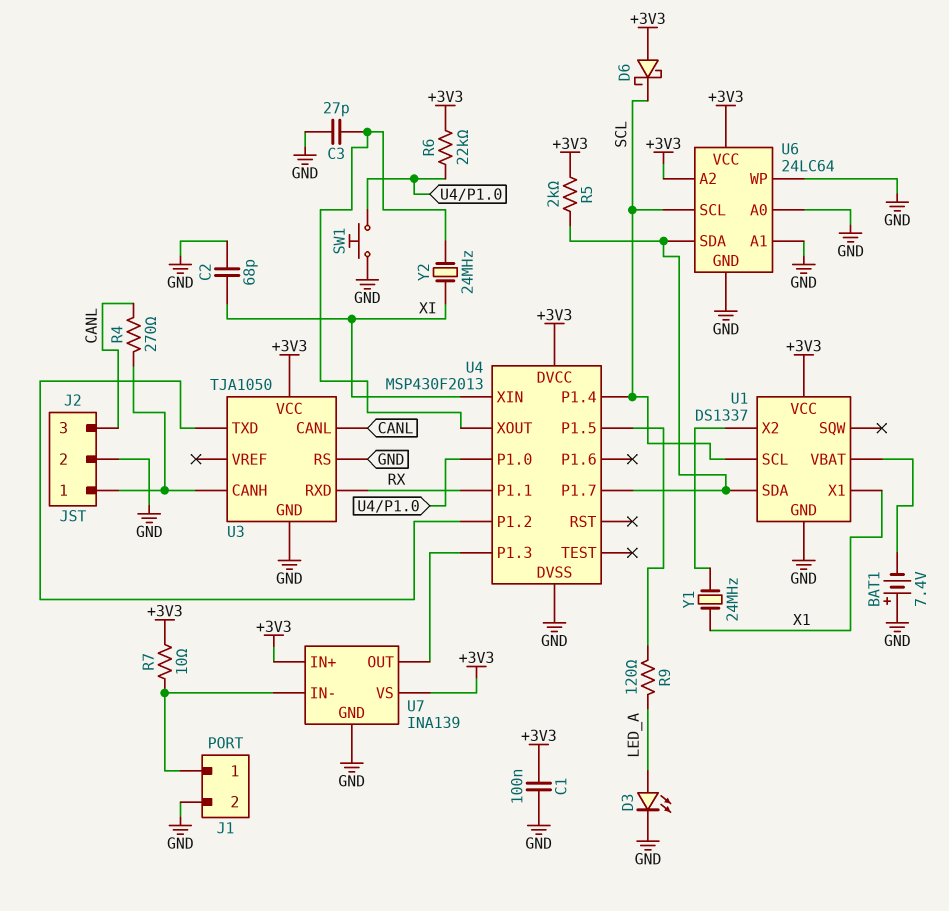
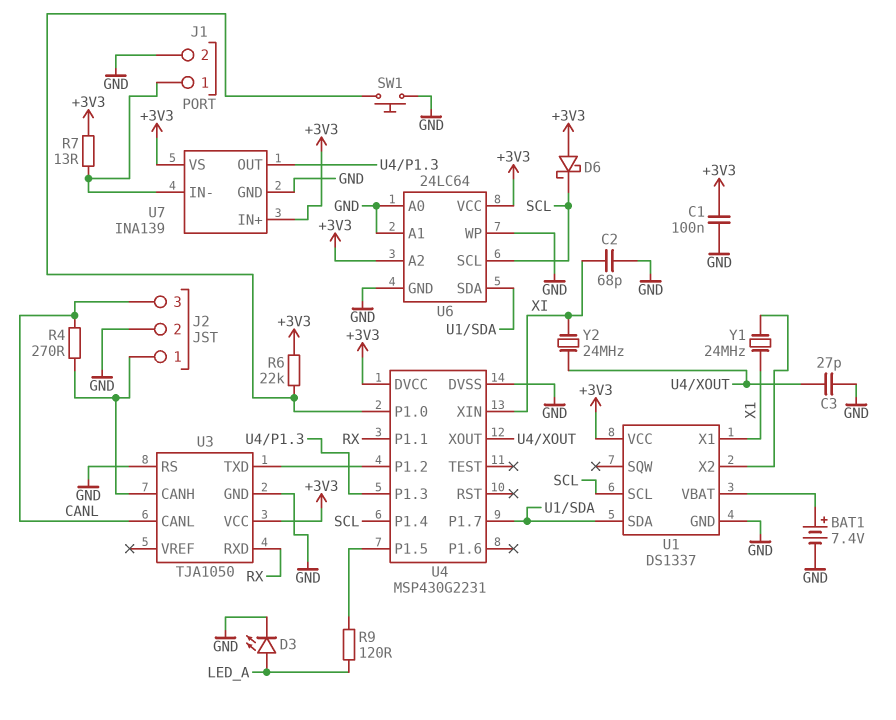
BAT1: 7.4V (plus GND, minus U1/VBAT) -> 7.4V (plus U1/VBAT, minus GND)
R5: 2k (+3V3, U1/SDA) -> none
R7: 10 (+3V3, J1/1) -> 13 (+3V3, J1/1)
U4: MSP430F2013 -> MSP430G2231

